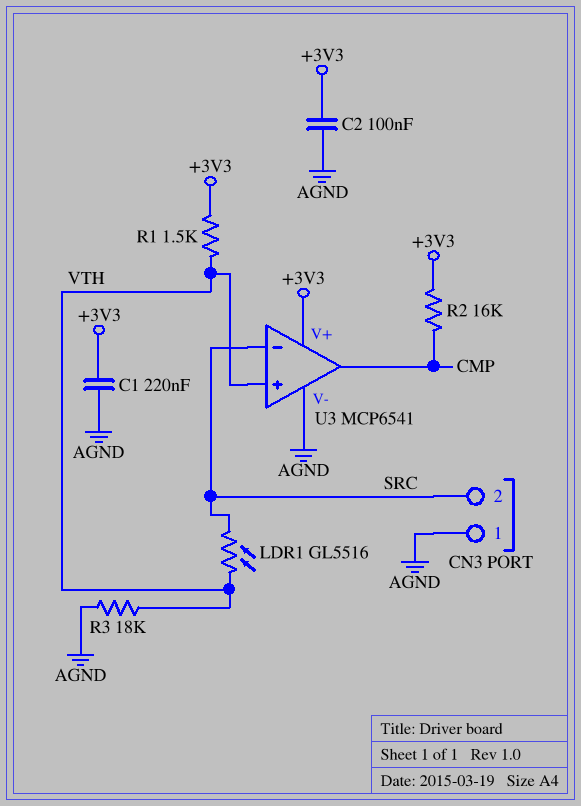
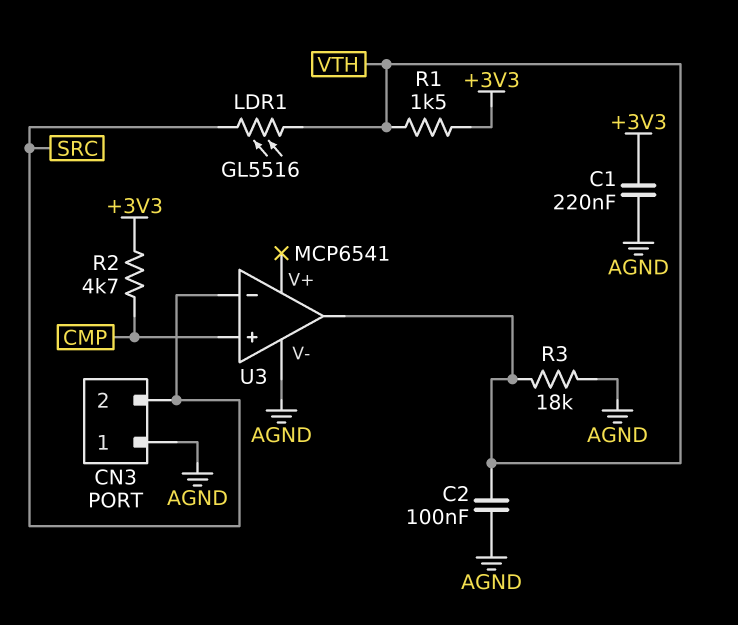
C2: 100nF (+3V3, AGND) -> 100nF (AGND, VTH)
R2: 16k (+3V3, CMP) -> 4.7k (+3V3, CMP)
U3 pin V+: +3V3 -> none
U3 pin in+: VTH -> CMP
U3 pin out: CMP -> VTH

